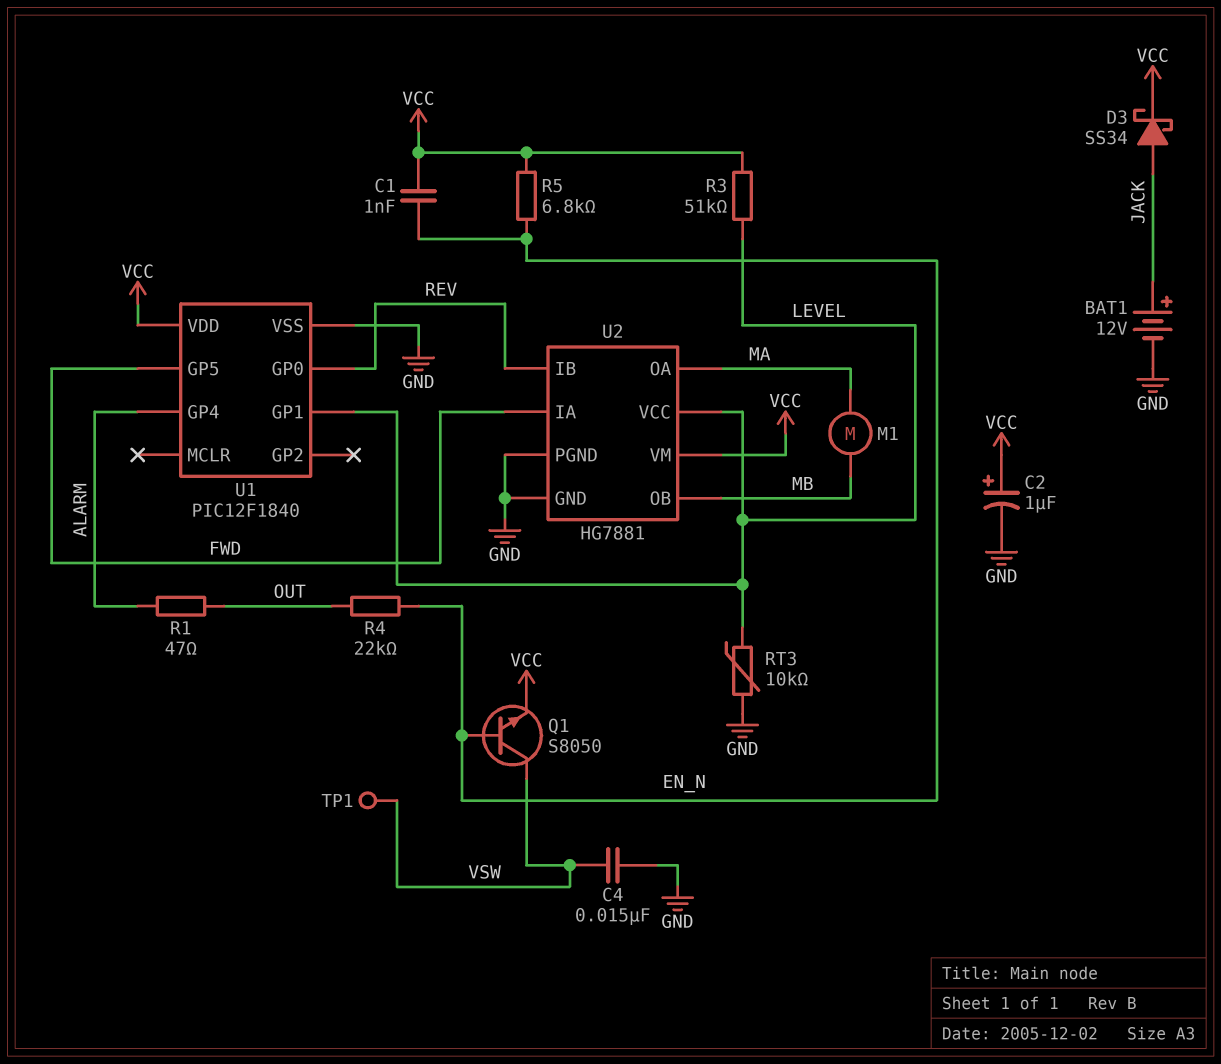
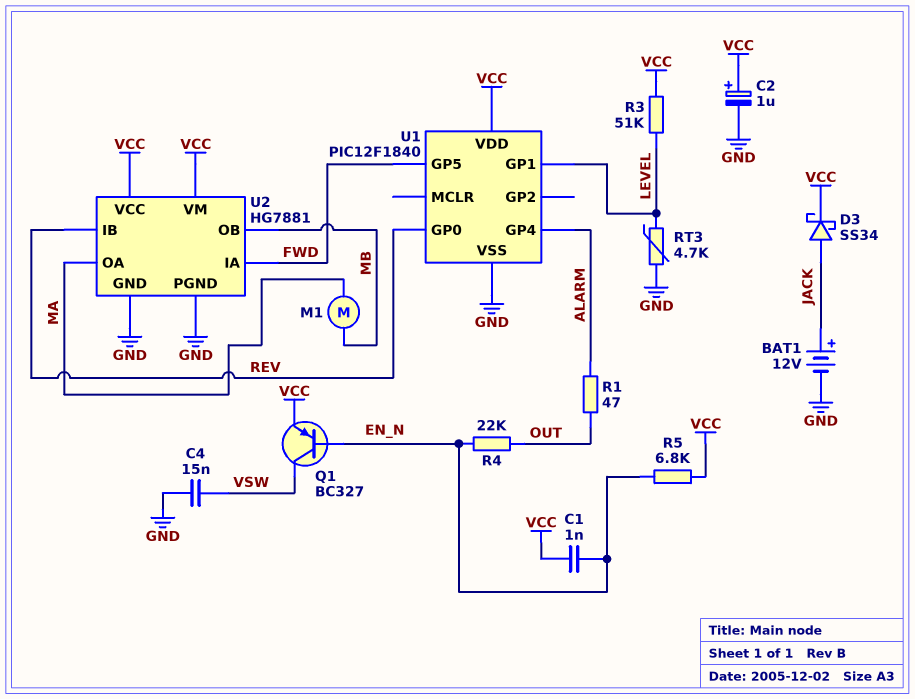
Q1: NPN S8050 (B EN_N, C VSW, E VCC) -> PNP BC327 (B EN_N, C VSW, E VCC)
RT3: 10k (GND, LEVEL) -> 4.7k (GND, LEVEL)
TP1: test point (VSW) -> none
U2 pin VCC: LEVEL -> VCC

